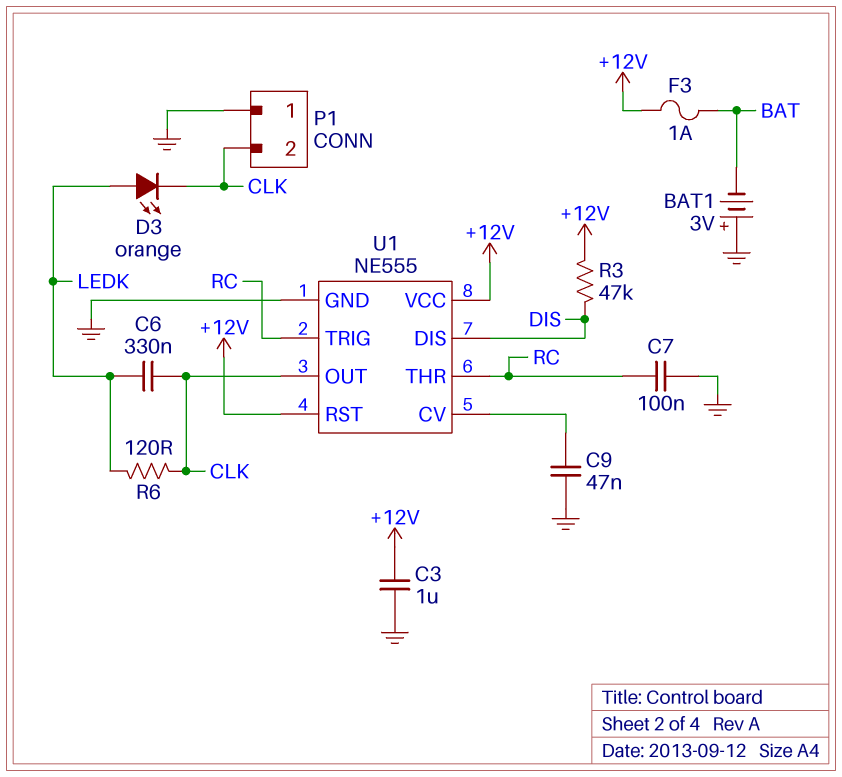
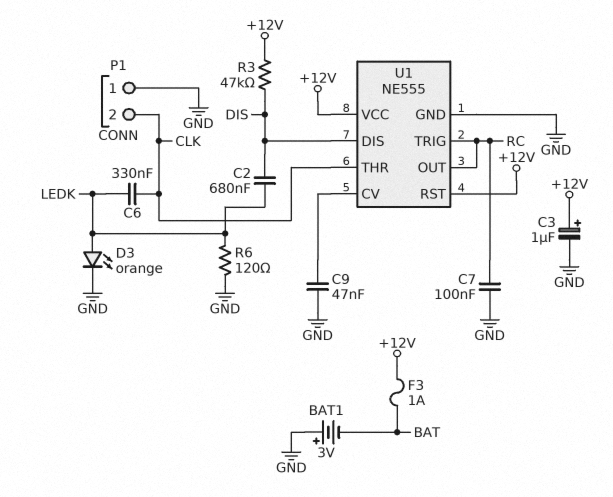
C2: none -> 680nF (DIS, LEDK)
C3: 1uF (+12V, GND) -> 1uF (plus +12V, minus GND)
D3: LED orange (A LEDK, K CLK) -> LED orange (A LEDK, K GND)
R6: 120 (CLK, LEDK) -> 120 (GND, LEDK)
U1 pin OUT: CLK -> RC
U1 pin THR: RC -> CLK

